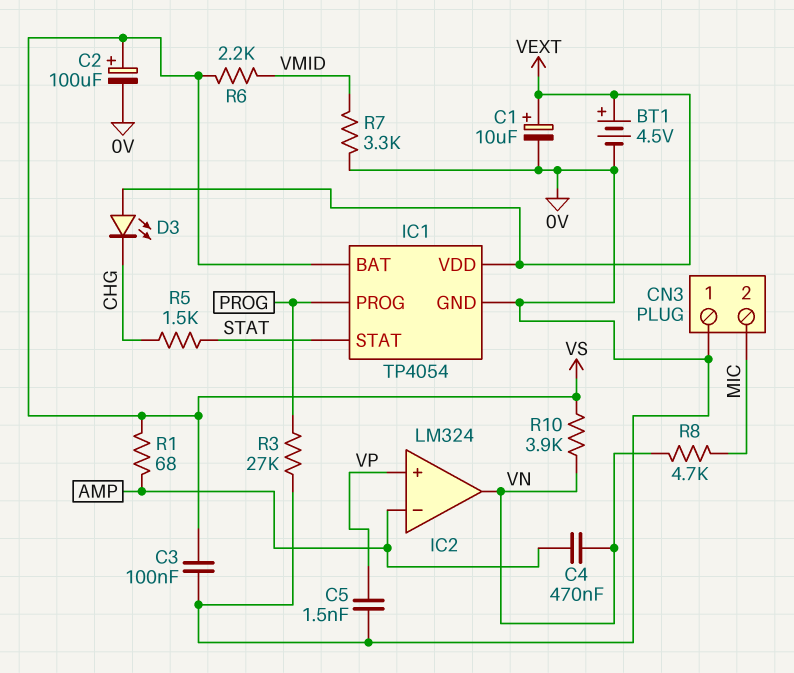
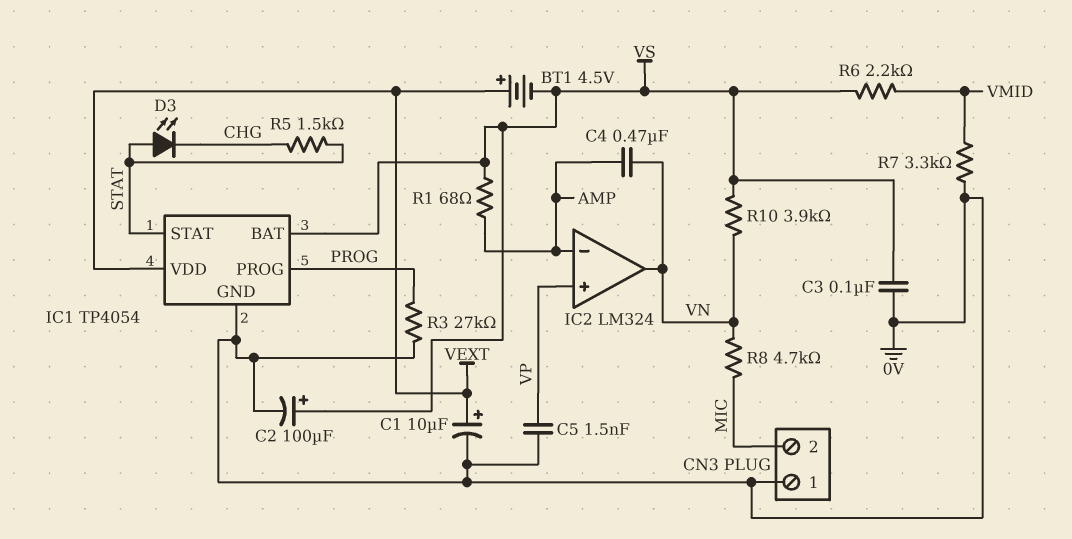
BT1: 4.5V (plus VEXT, minus 0V) -> 4.5V (plus VEXT, minus VS)
D3: LED (A VEXT, K CHG) -> LED (A STAT, K CHG)

